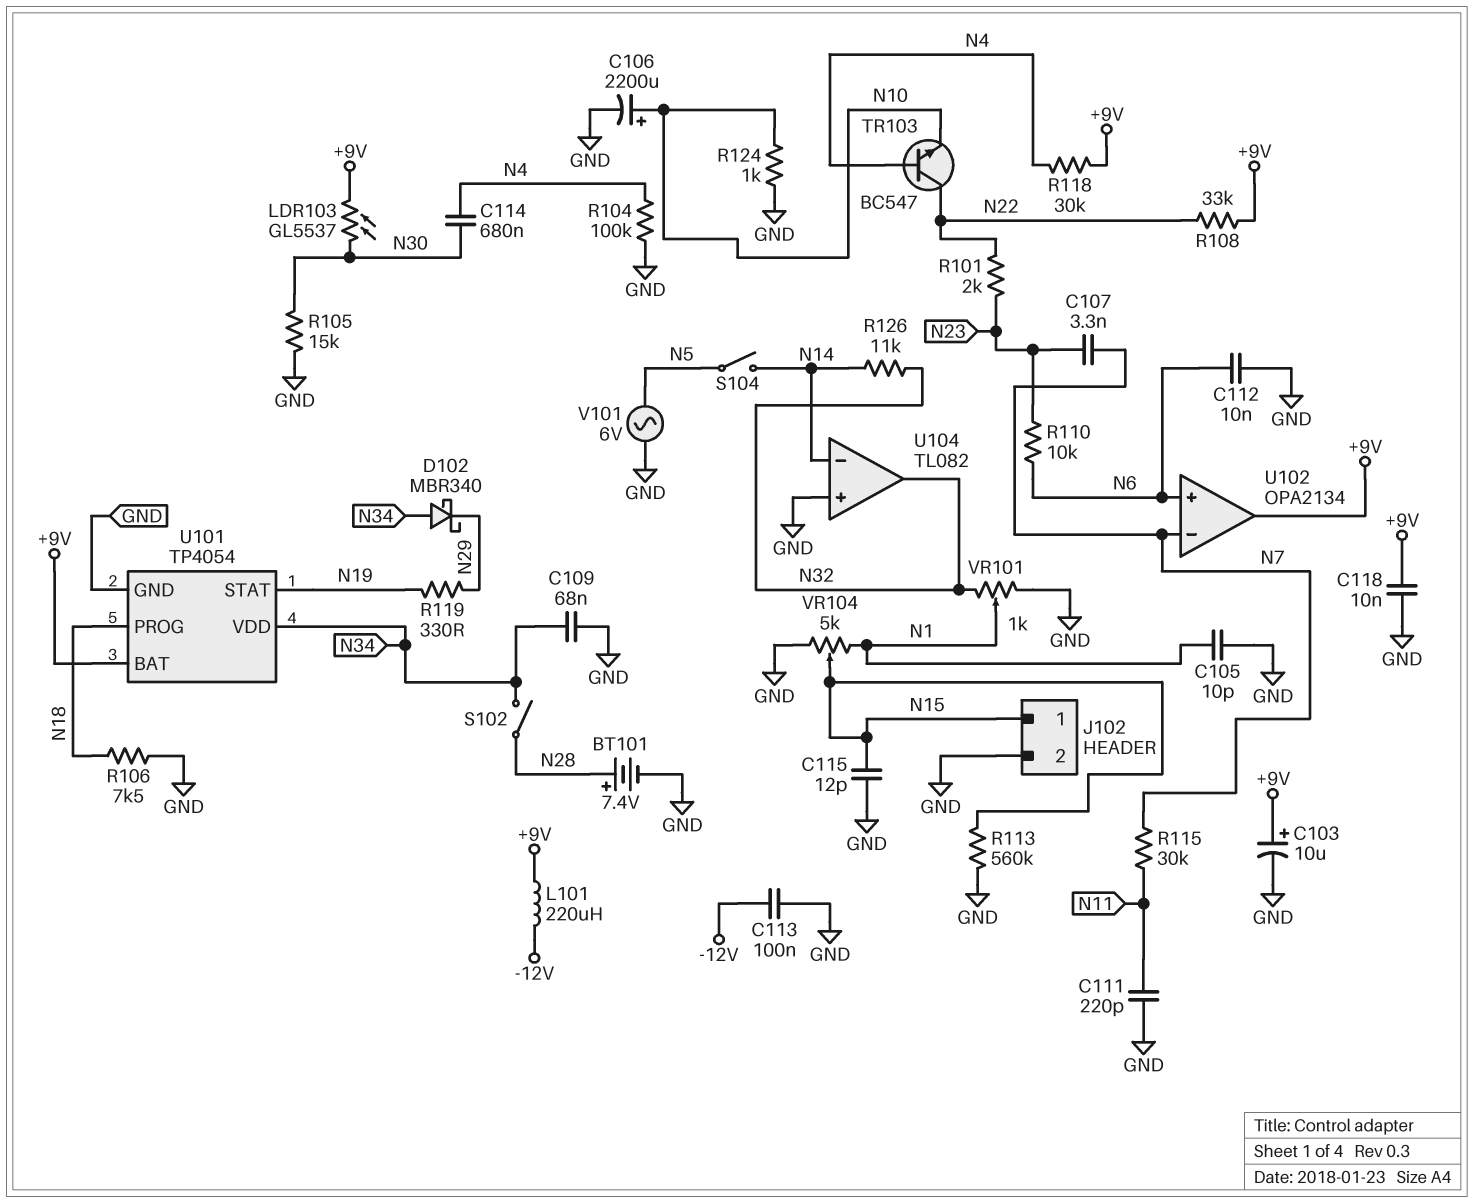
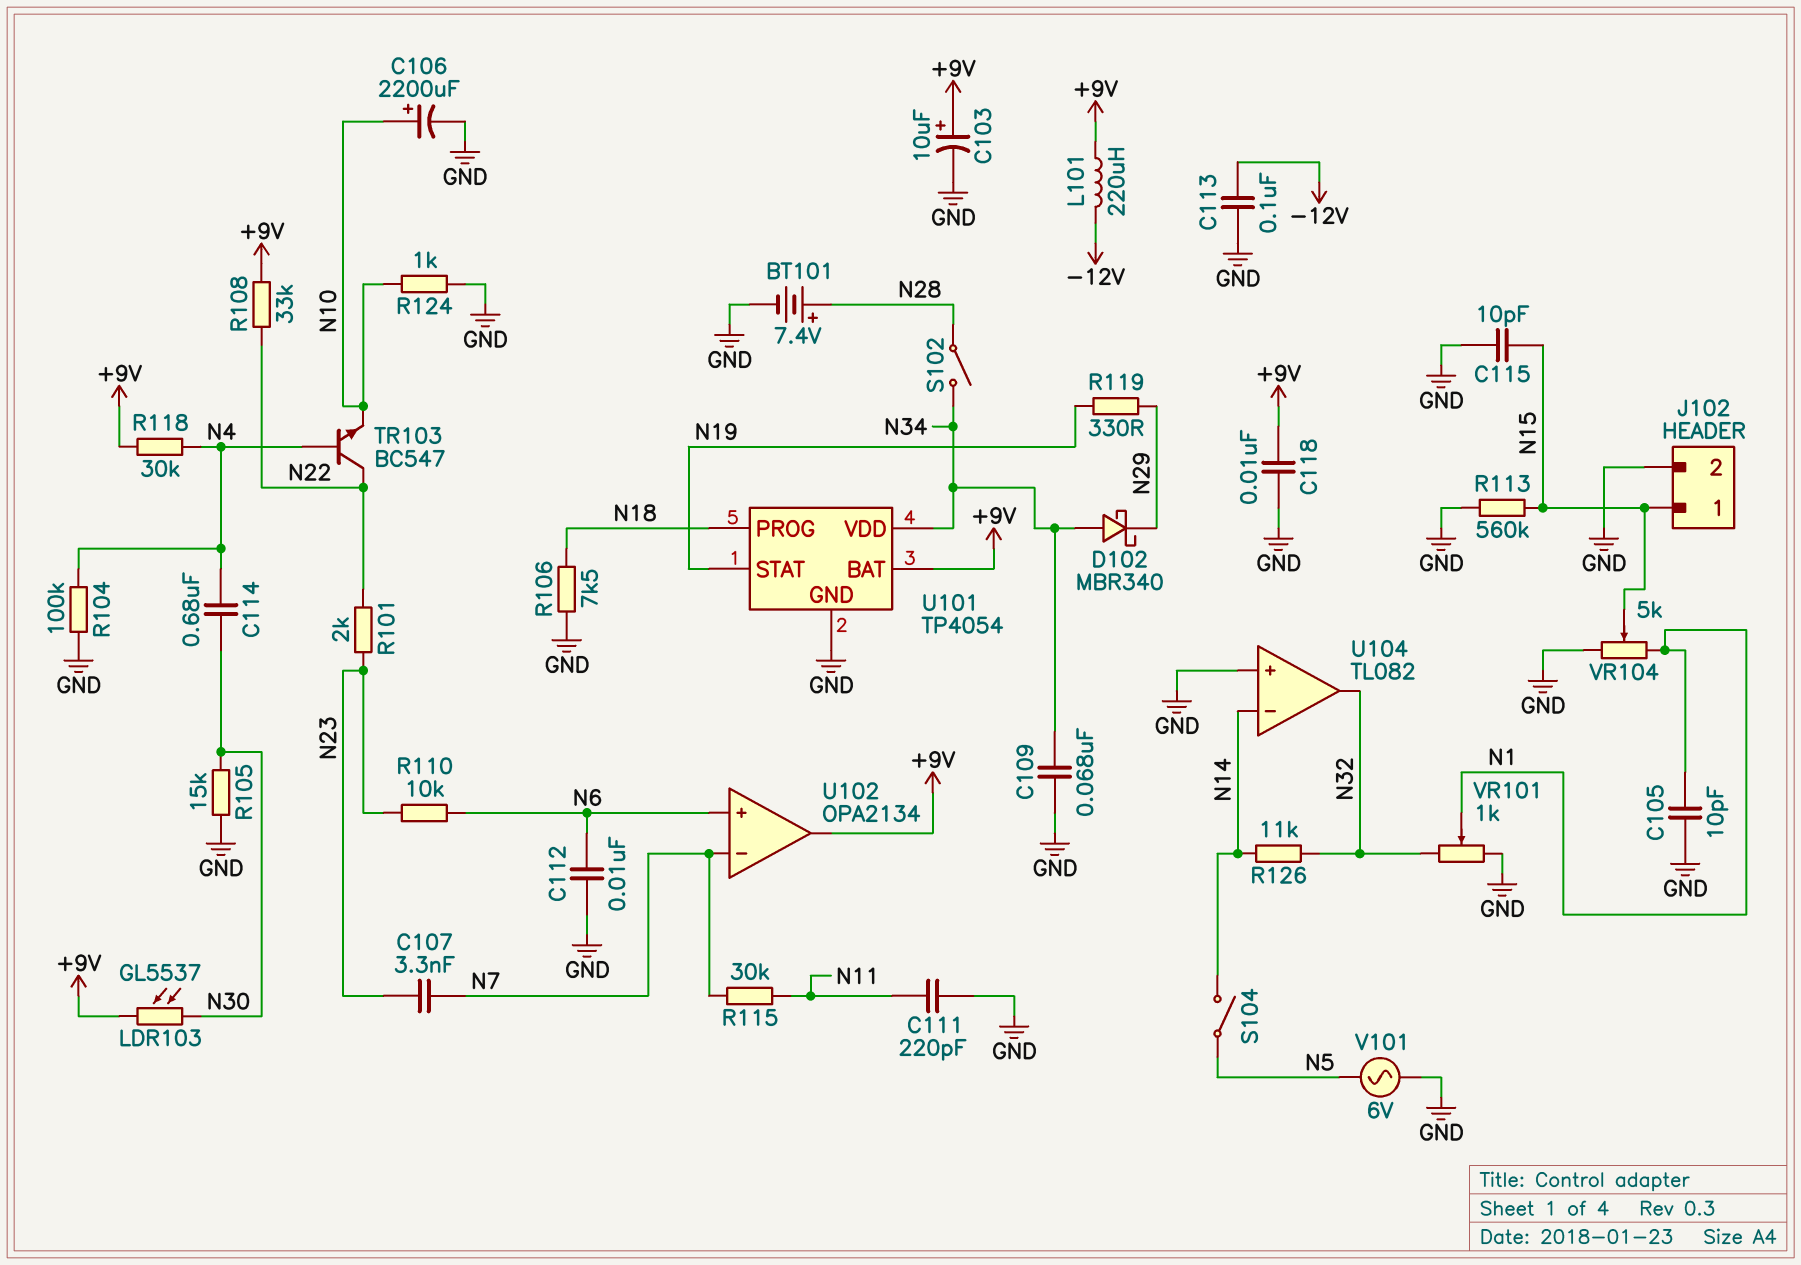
C115: 12pF (GND, N15) -> 10pF (GND, N15)

